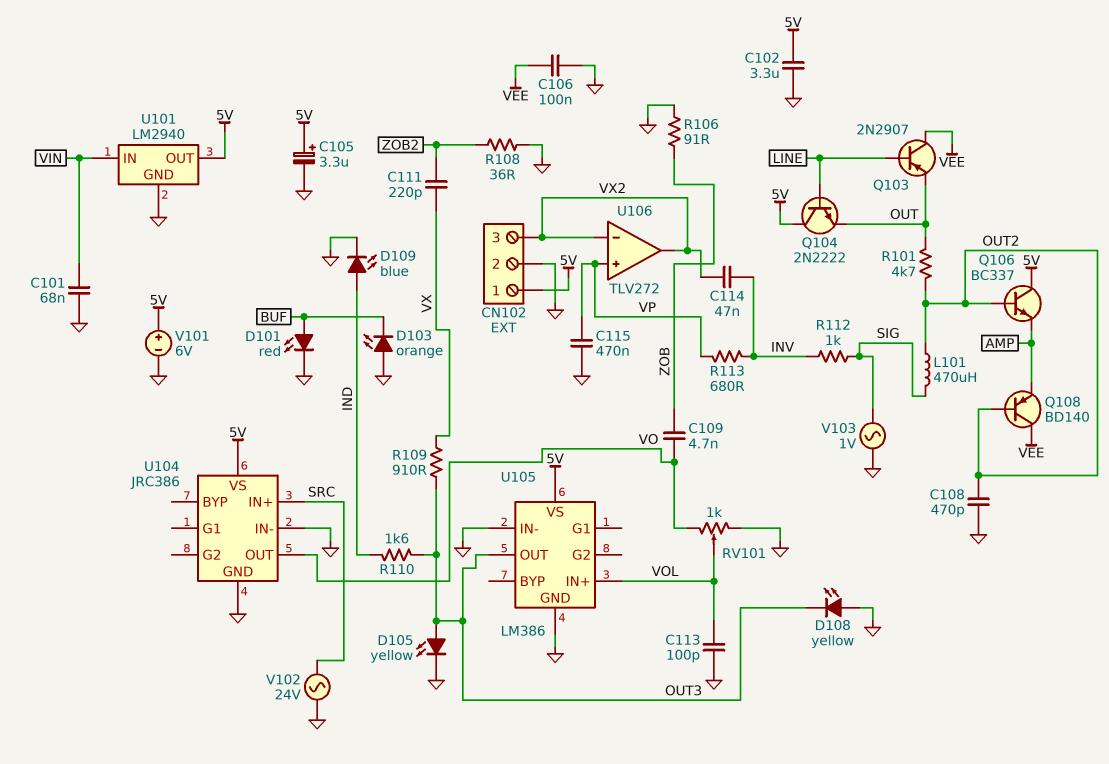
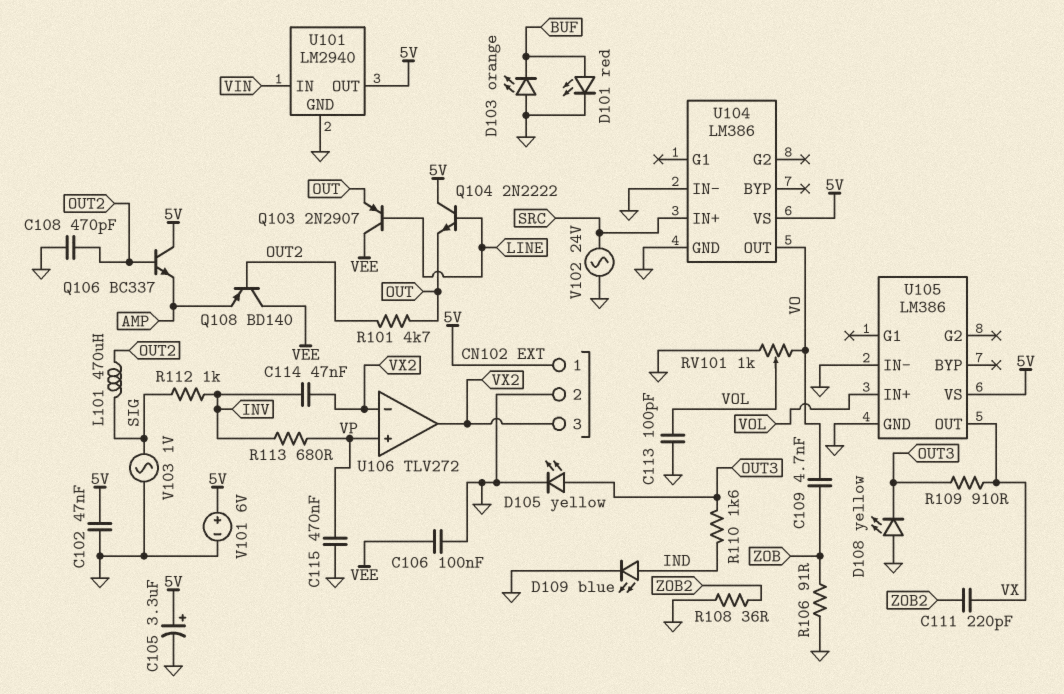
C101: 68nF (GND, VIN) -> none
C102: 3.3uF (5V, GND) -> 47nF (5V, GND)
U104: JRC386 -> LM386
U105 pin OUT: OUT3 -> VX

